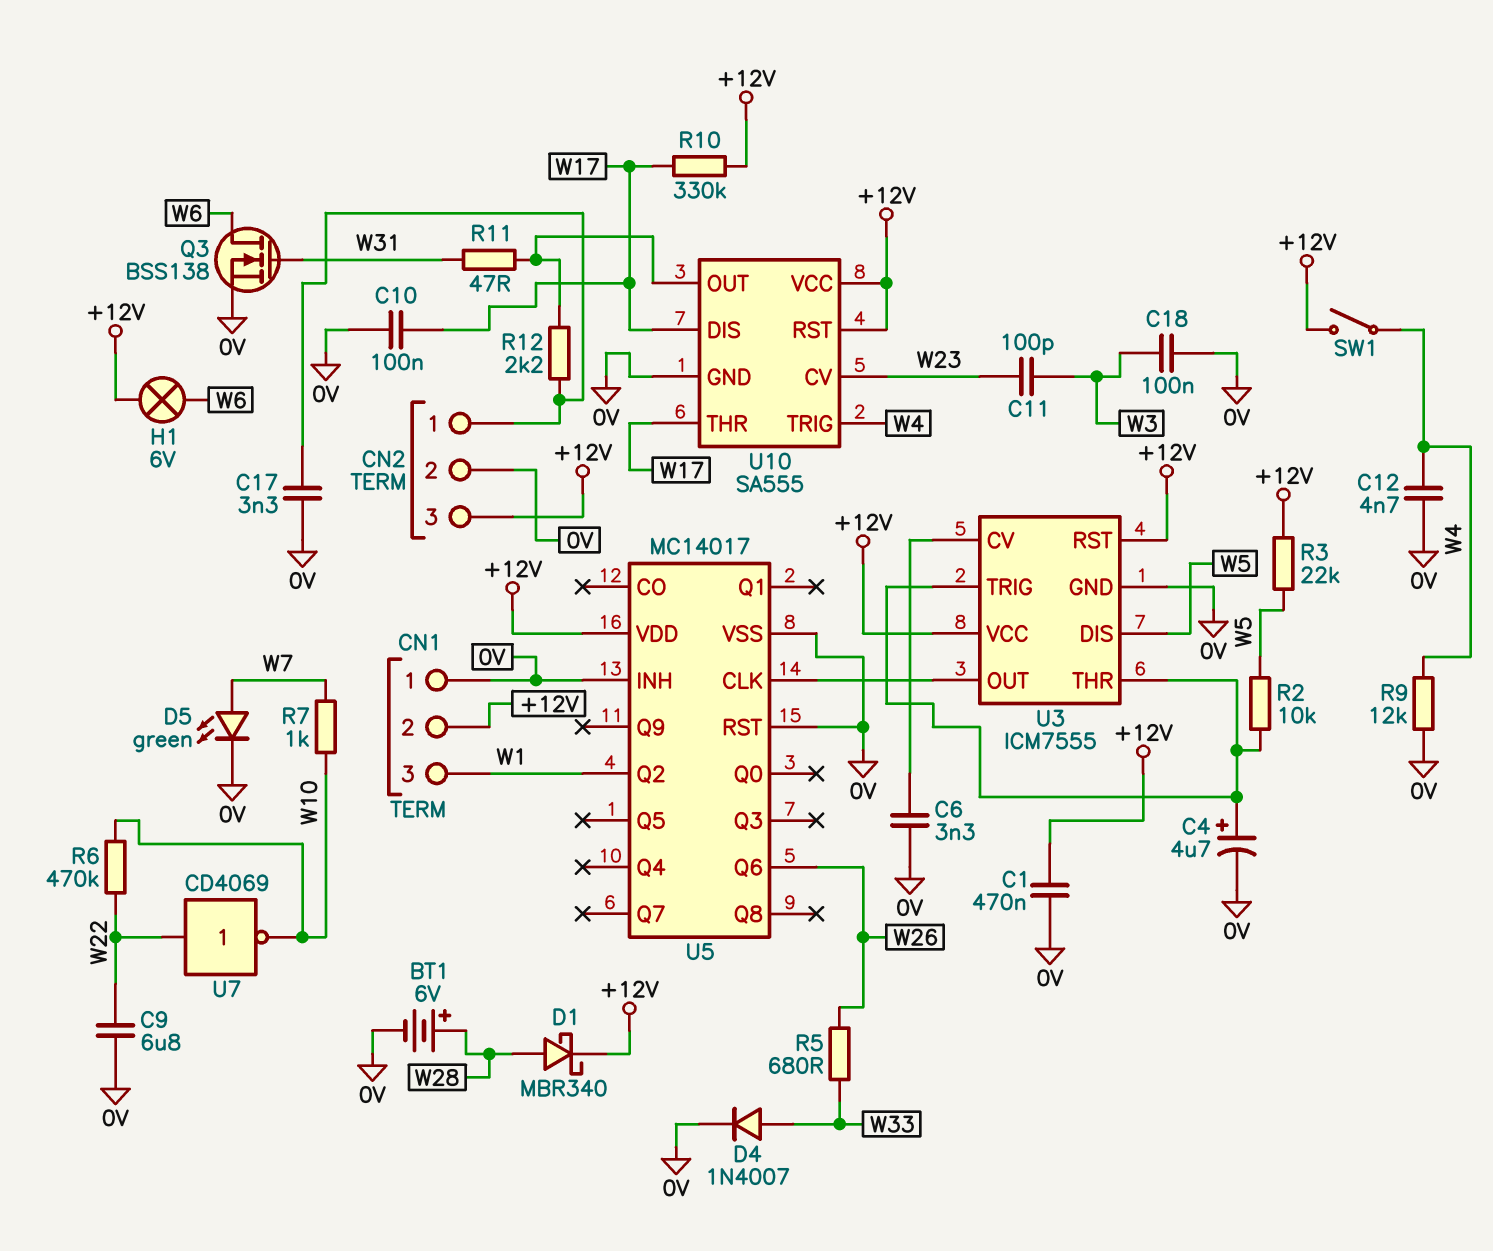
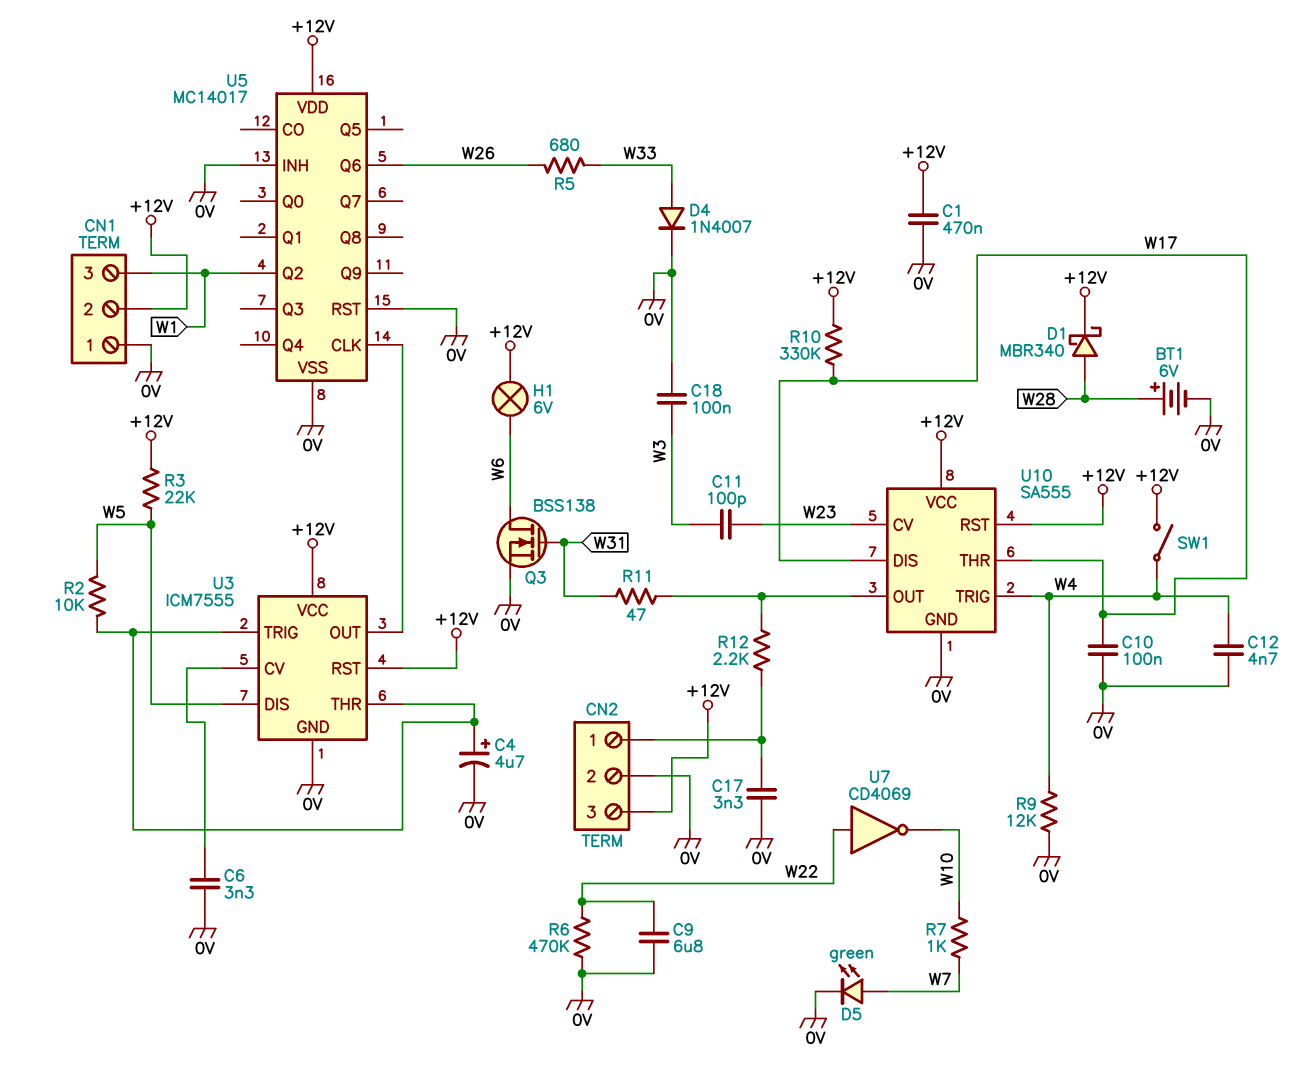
R6: 470k (W10, W22) -> 470k (0V, W22)

